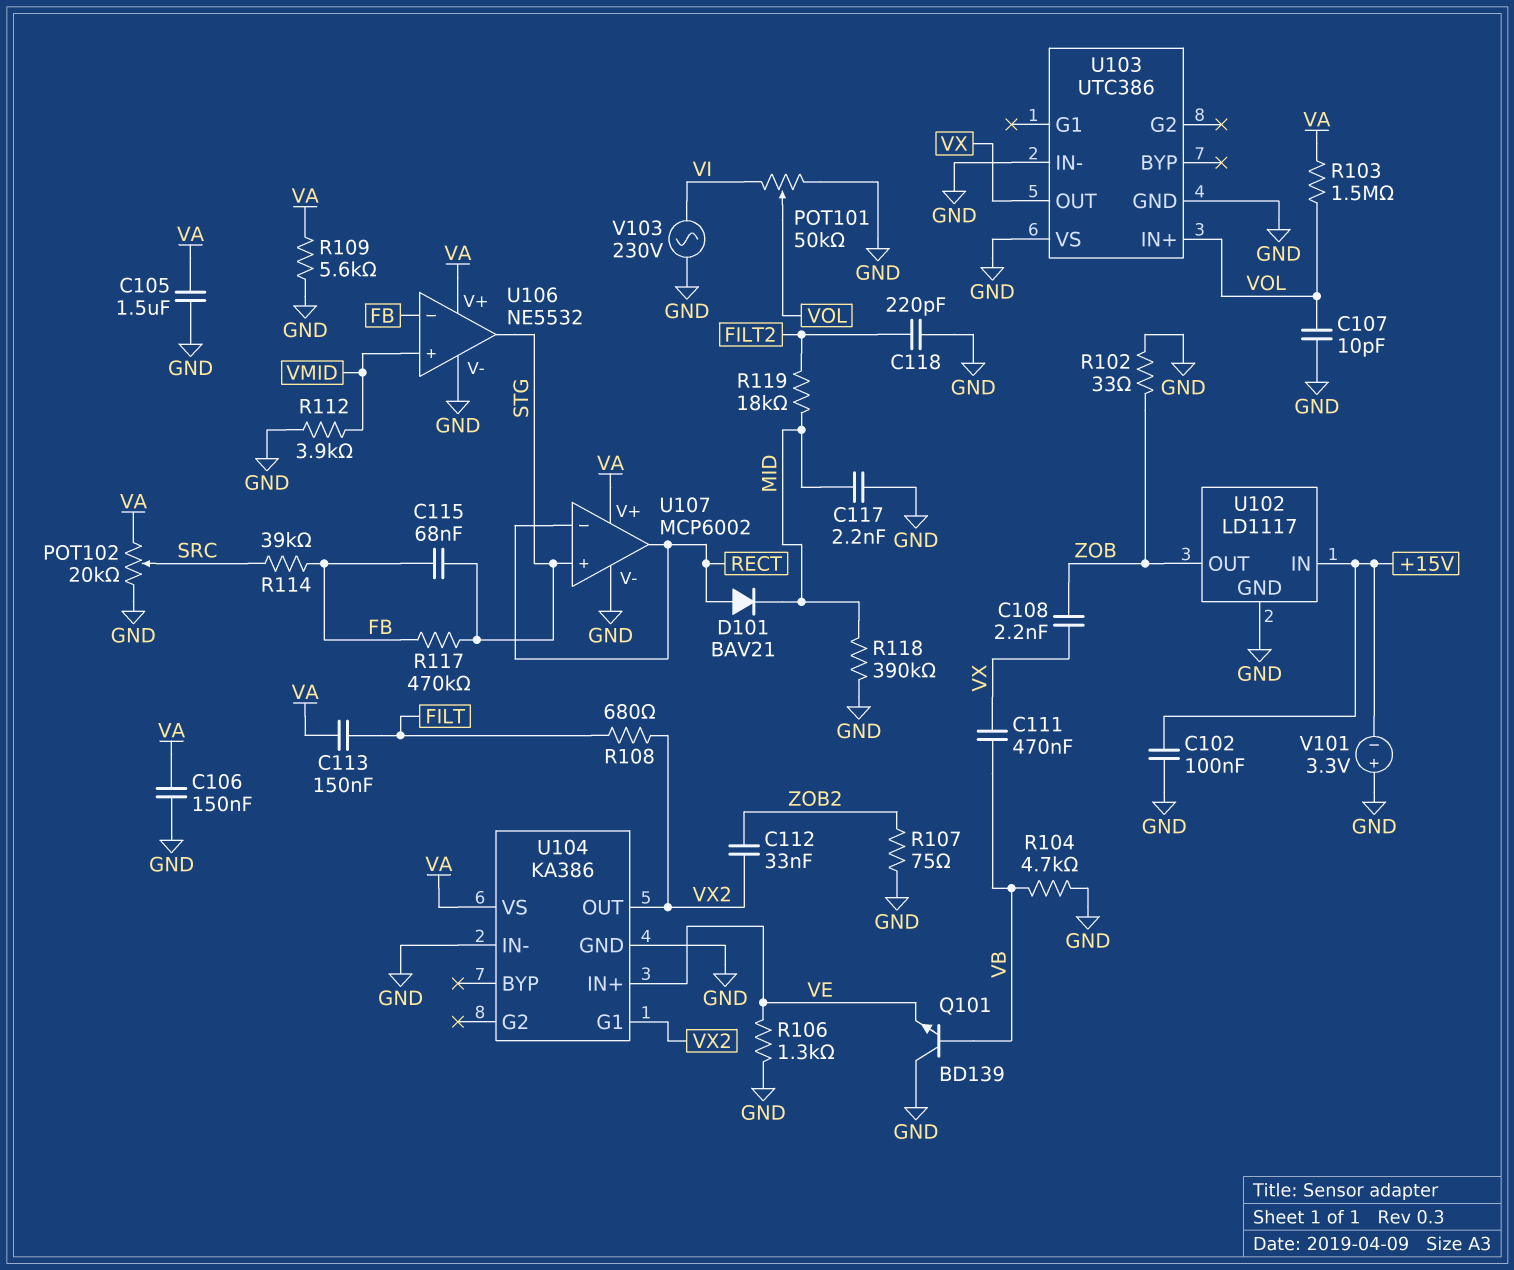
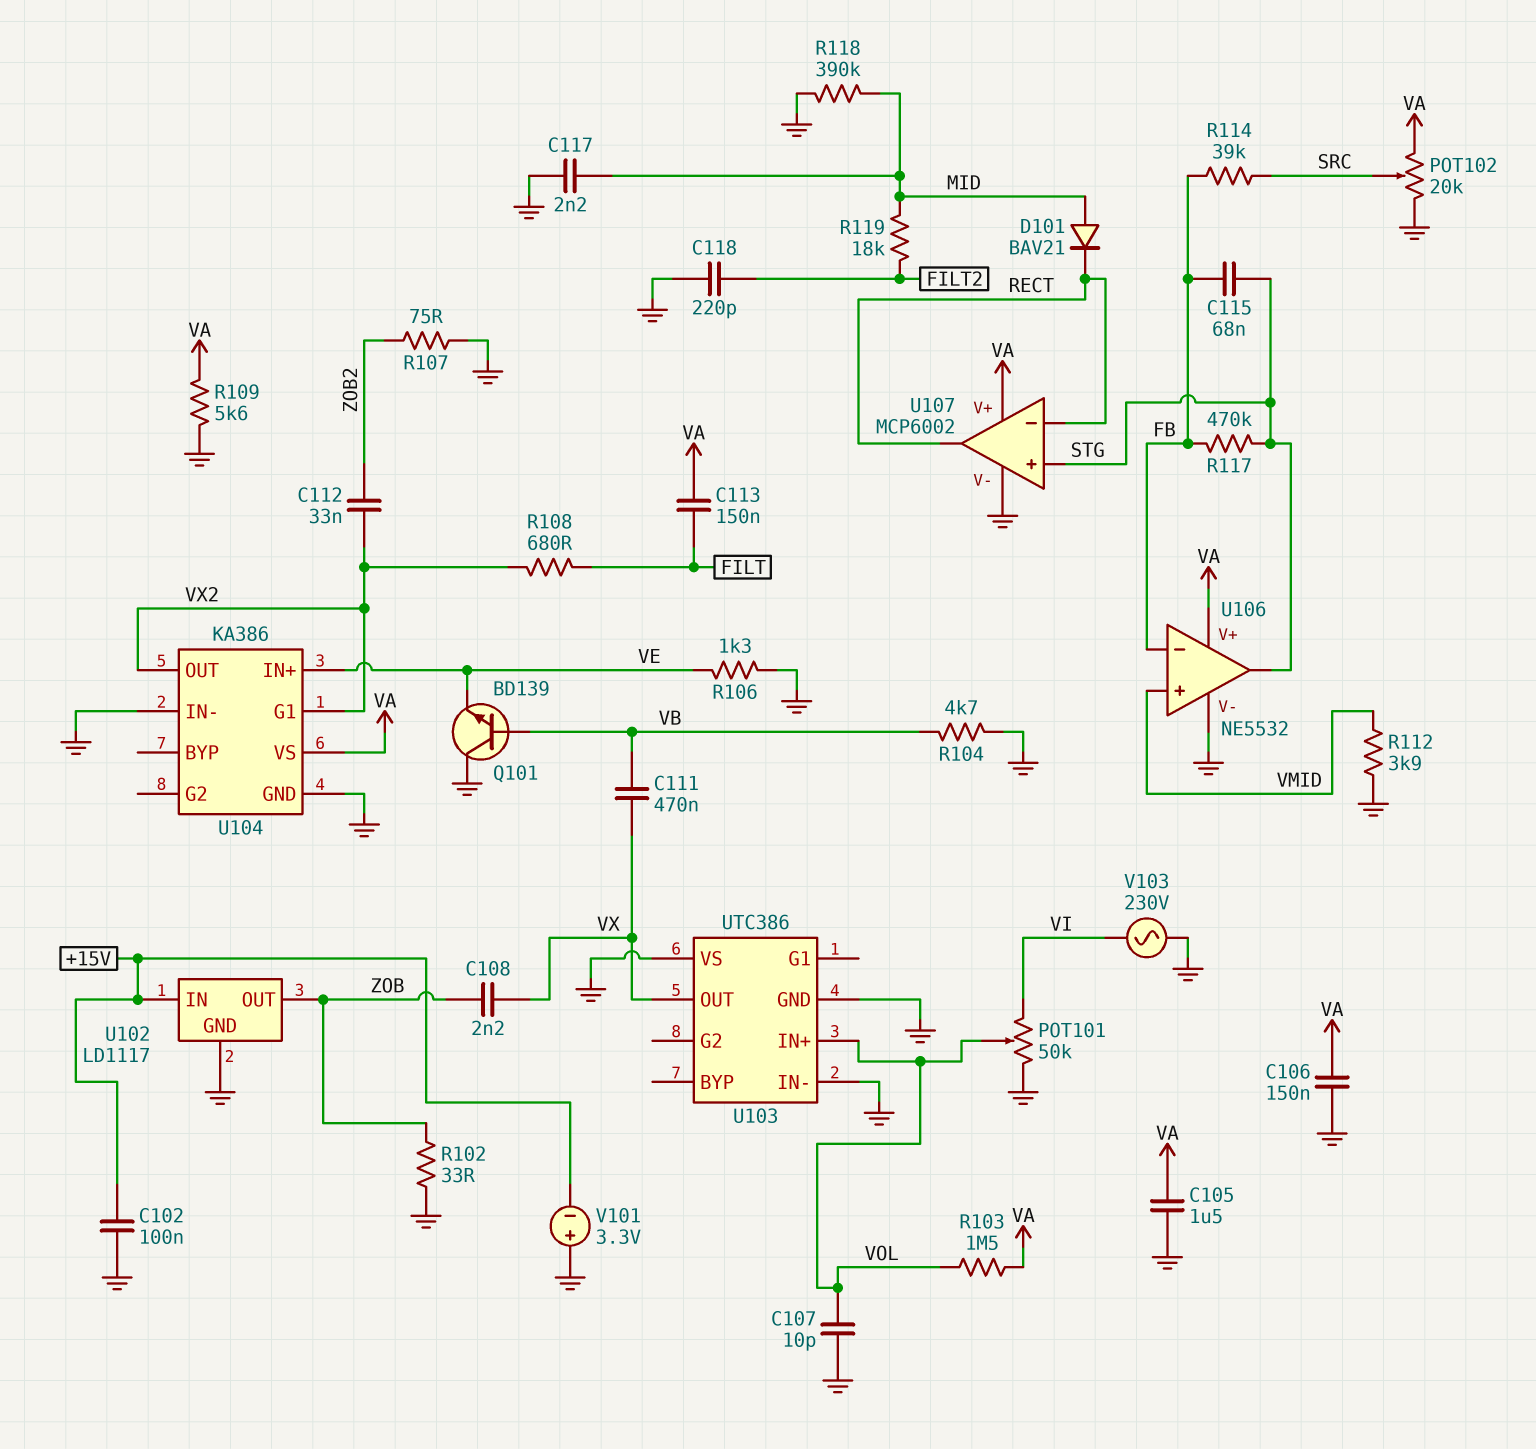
D101: diode BAV21 (A RECT, K MID) -> diode BAV21 (A MID, K RECT)

